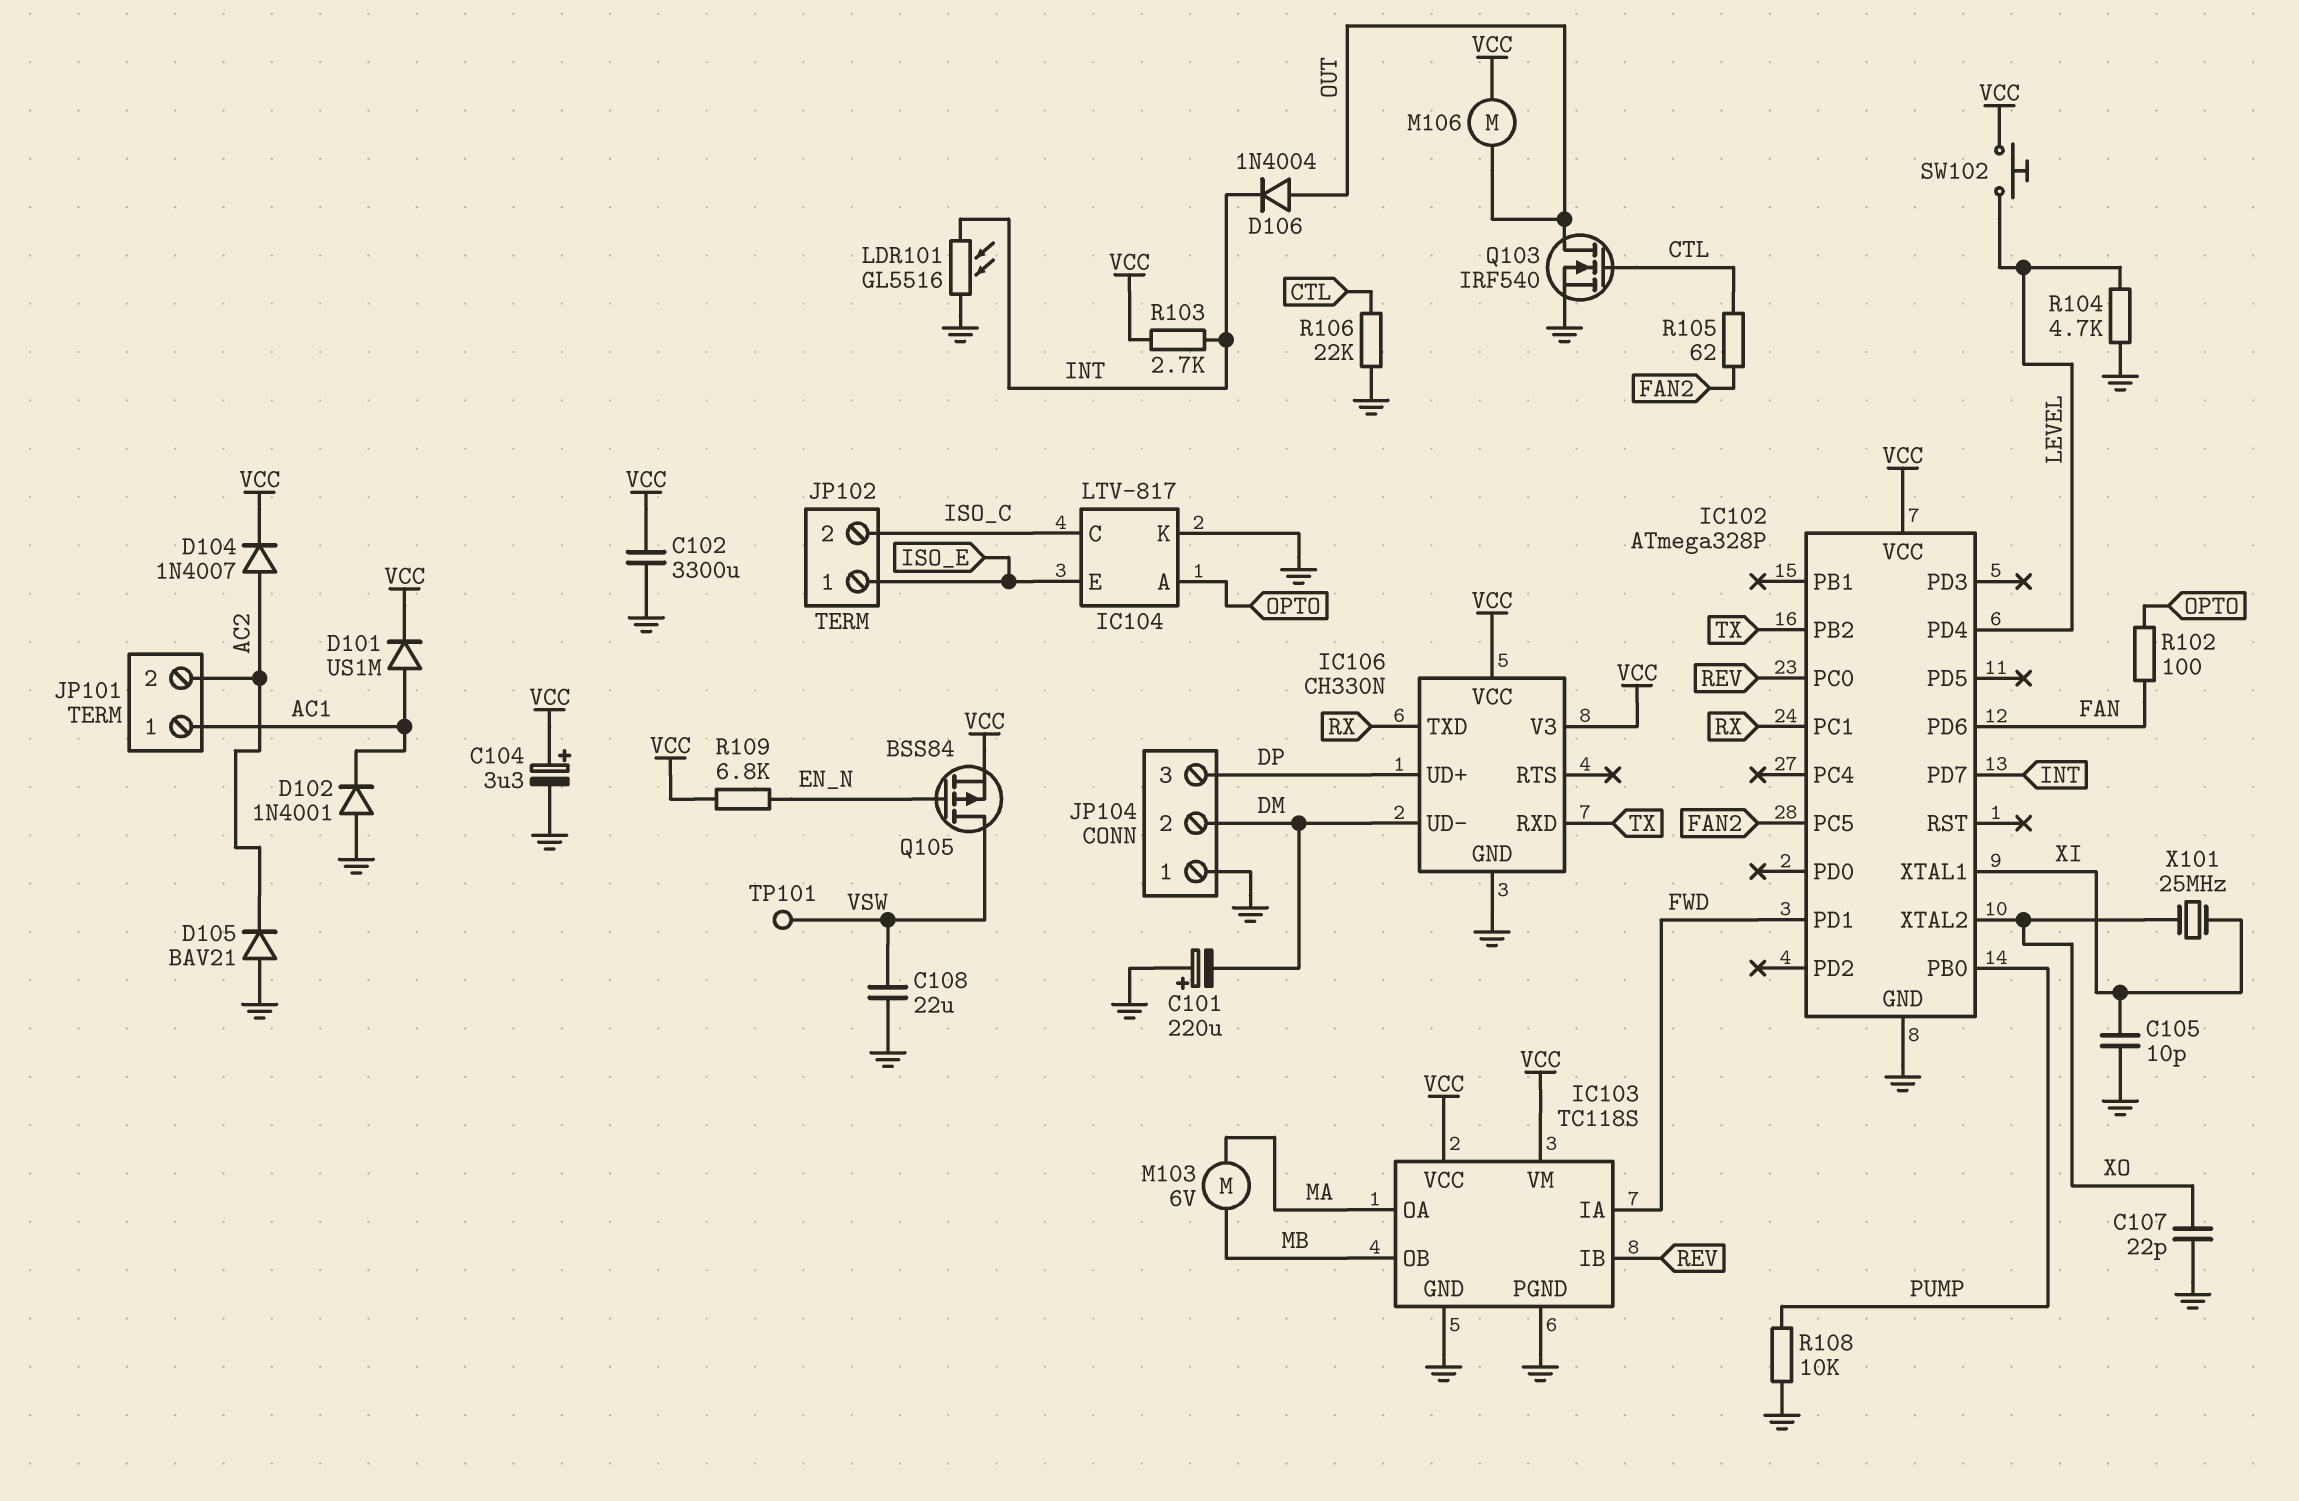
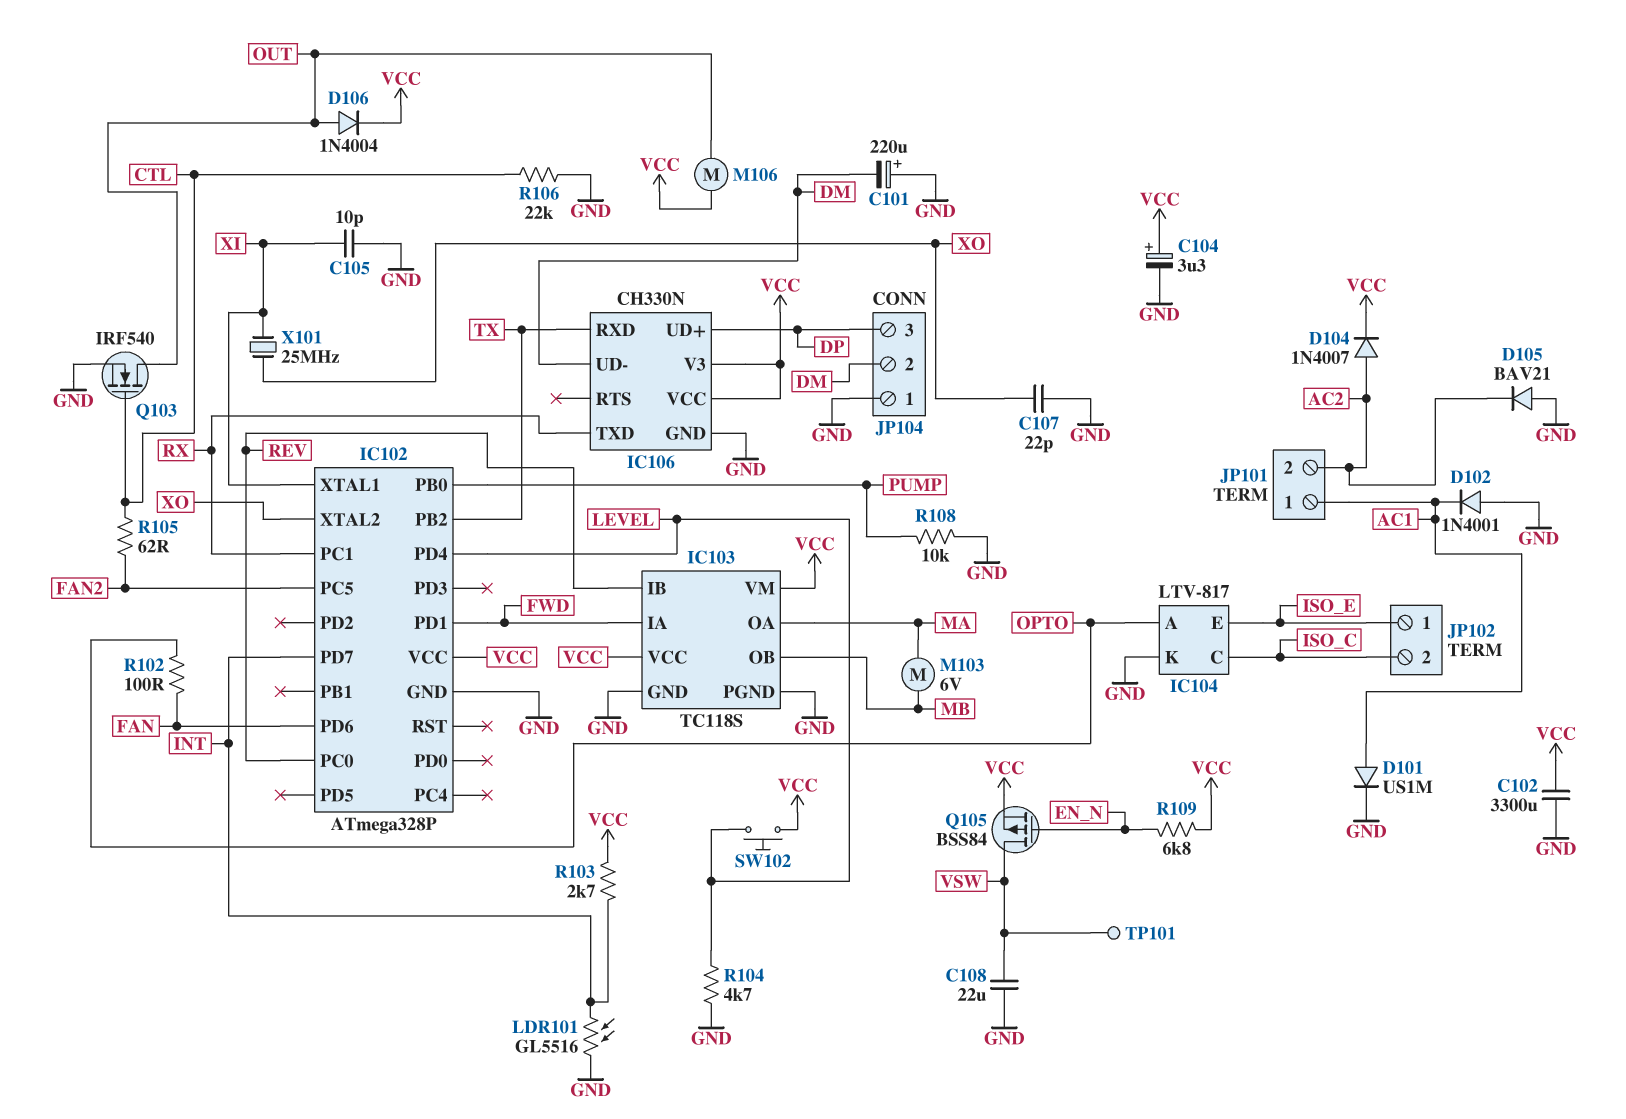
D101: diode US1M (A AC1, K VCC) -> diode US1M (A AC1, K GND)
D106: diode 1N4004 (A OUT, K INT) -> diode 1N4004 (A OUT, K VCC)

